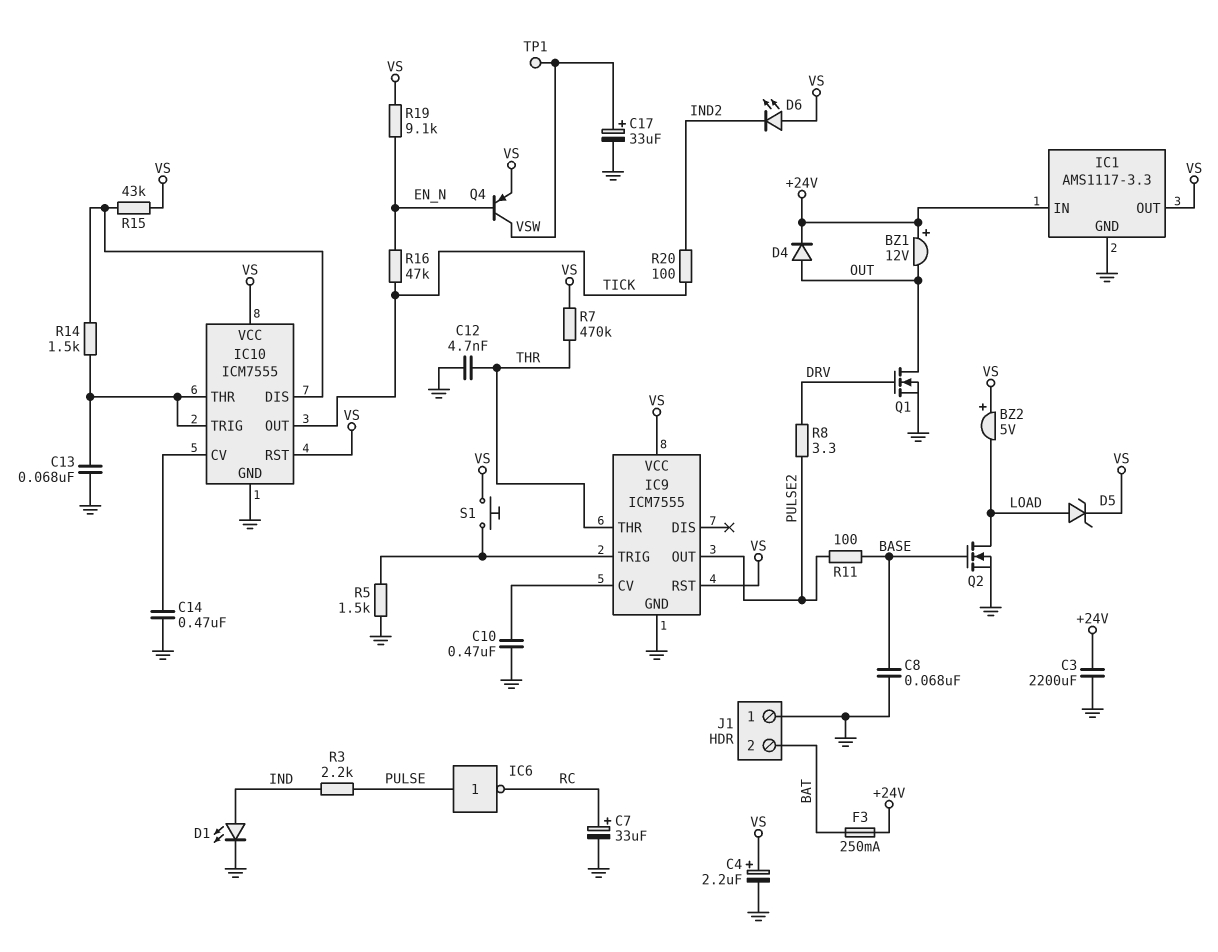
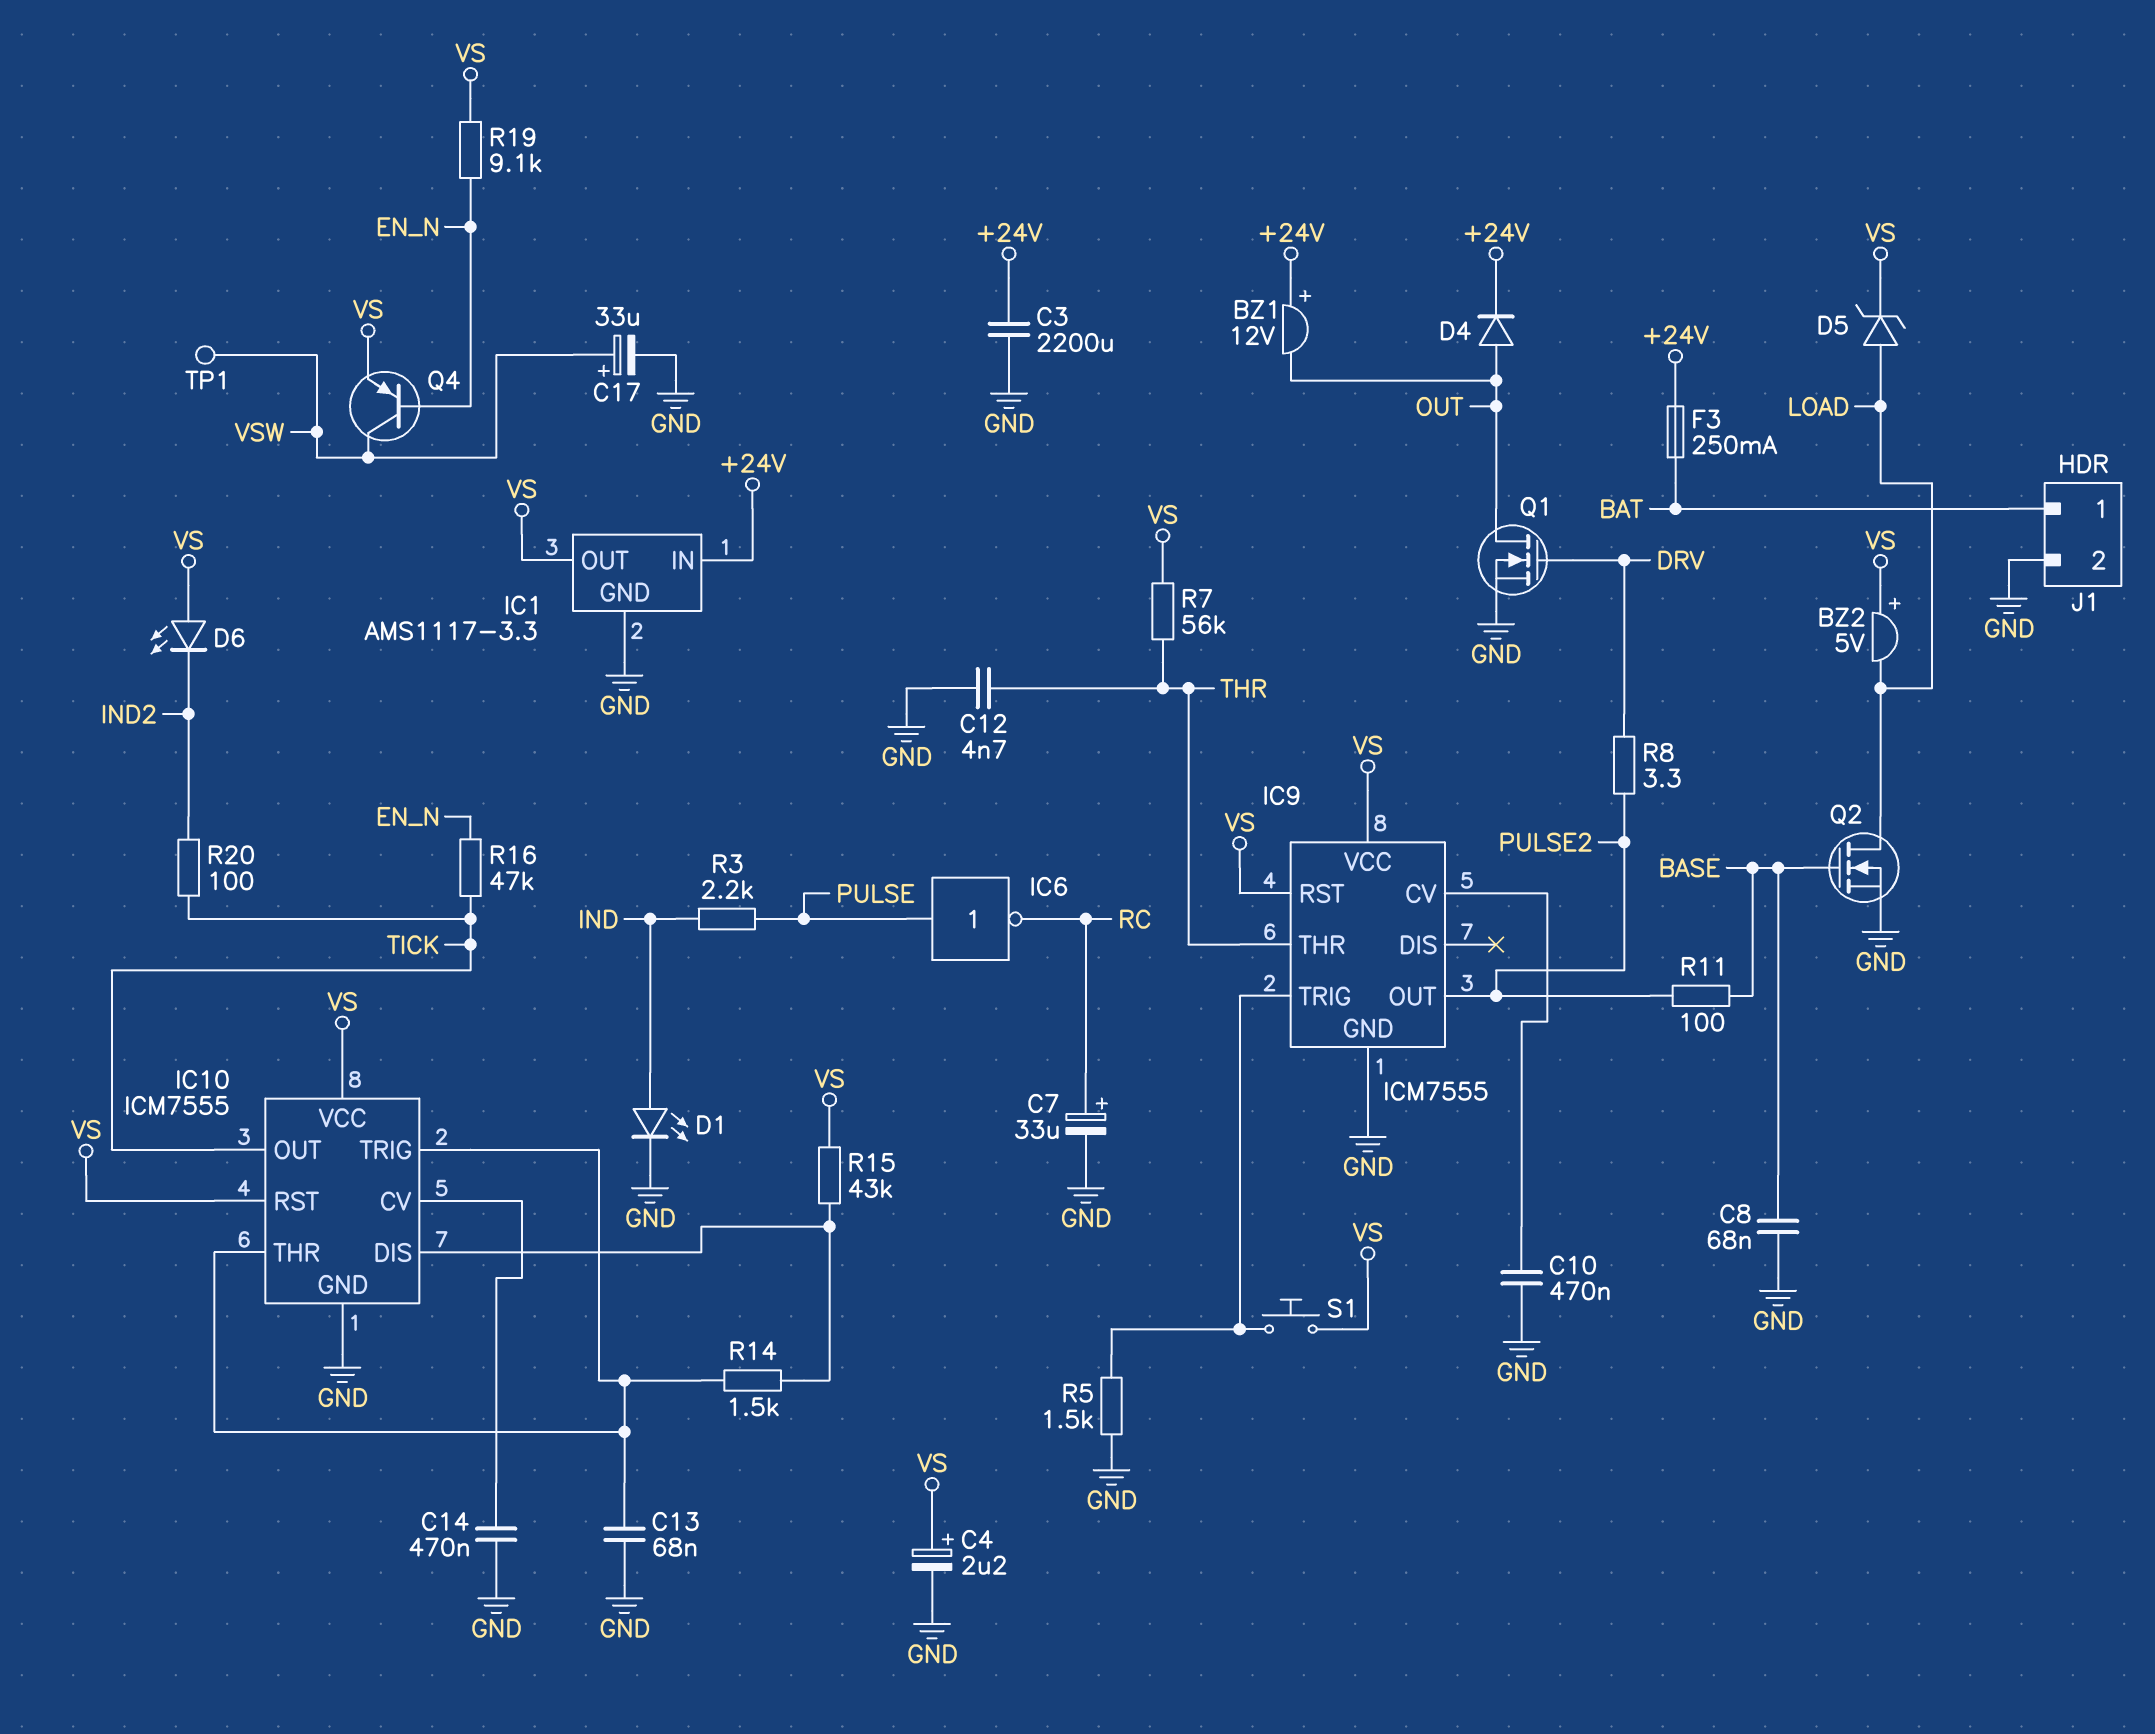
J1 pin 1: GND -> BAT
J1 pin 2: BAT -> GND
R7: 470k (THR, VS) -> 56k (THR, VS)

